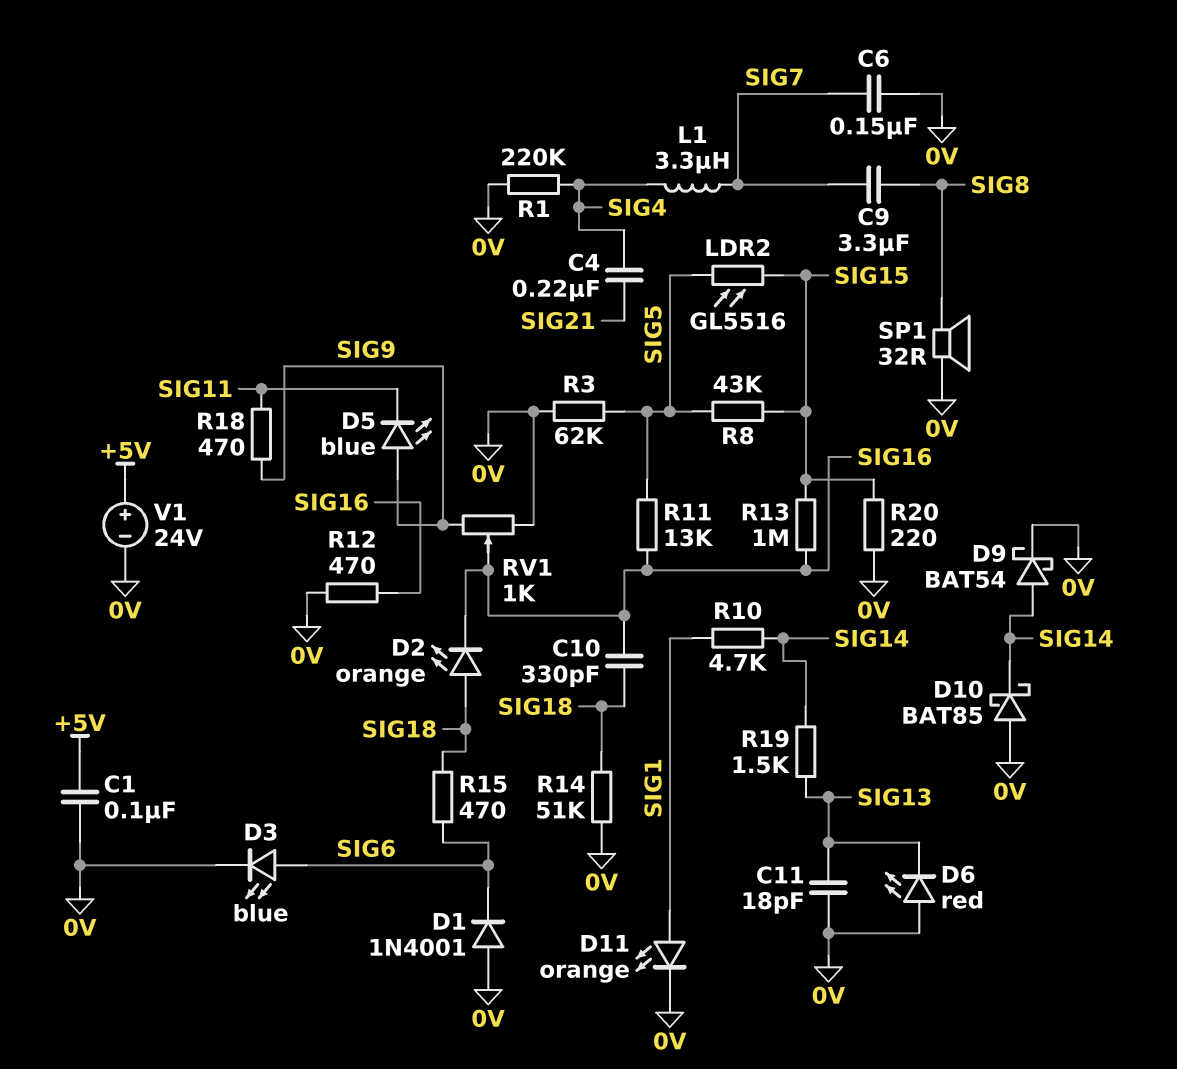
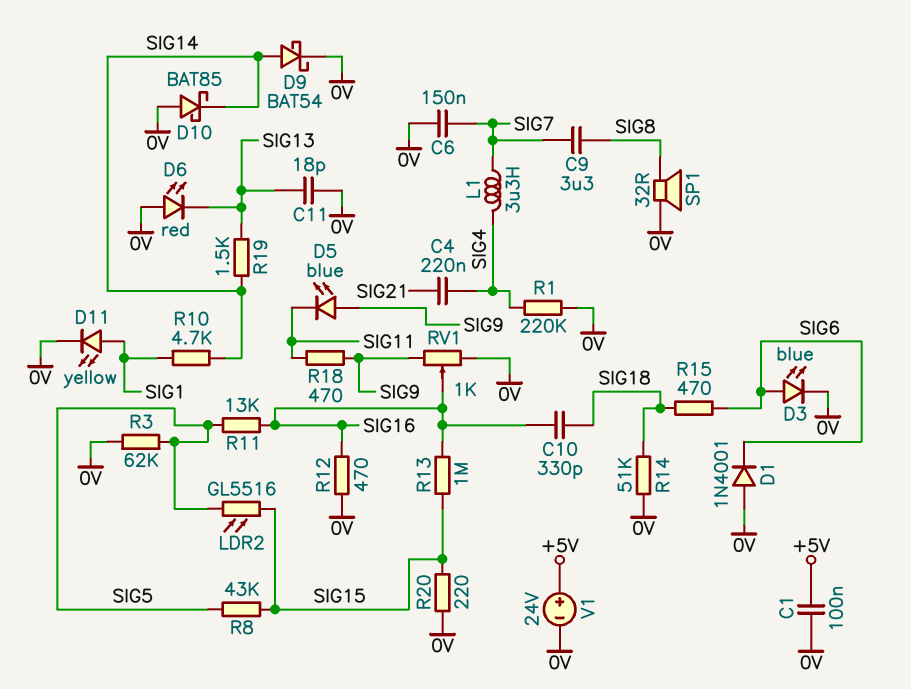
D2: LED orange (A SIG18, K SIG16) -> none
D11: LED orange (A SIG1, K 0V) -> LED yellow (A SIG1, K 0V)

